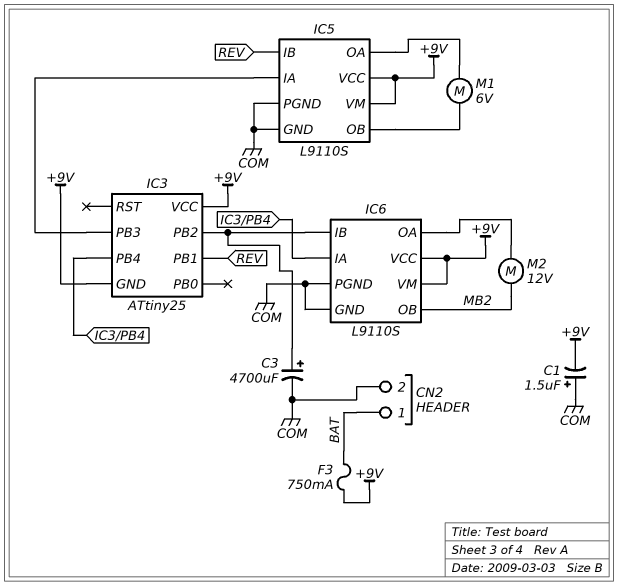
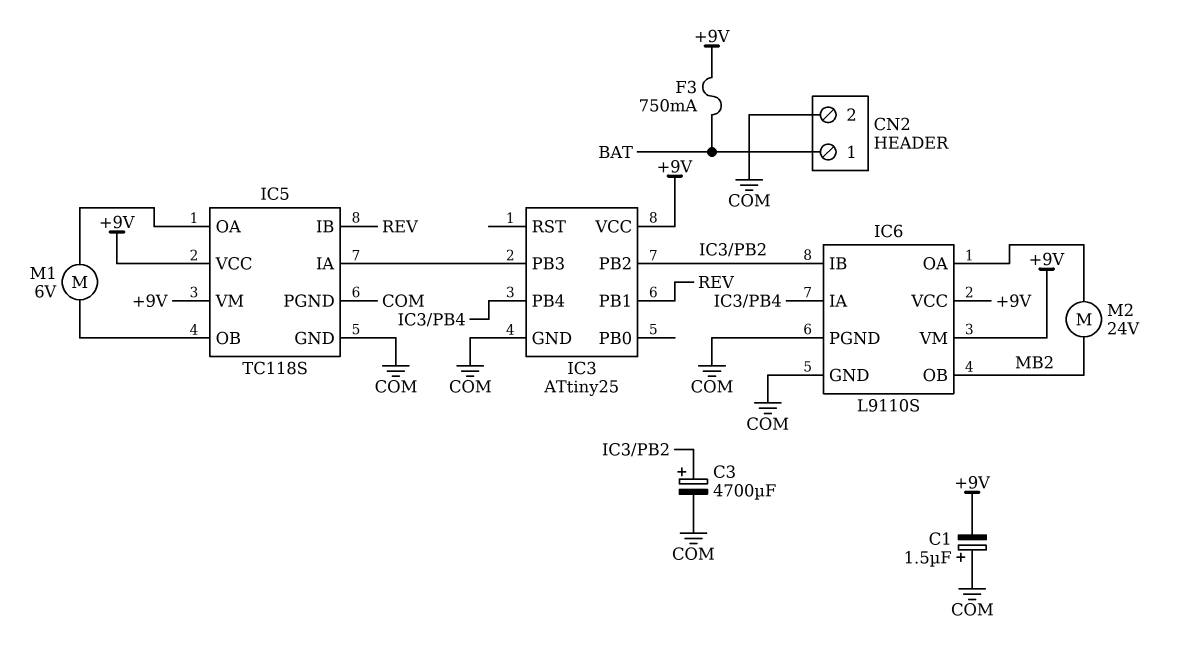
IC3 pin GND: +9V -> COM
IC5: L9110S -> TC118S
M2: motor 12V (IC6/OA, MB2) -> motor 24V (IC6/OA, MB2)

